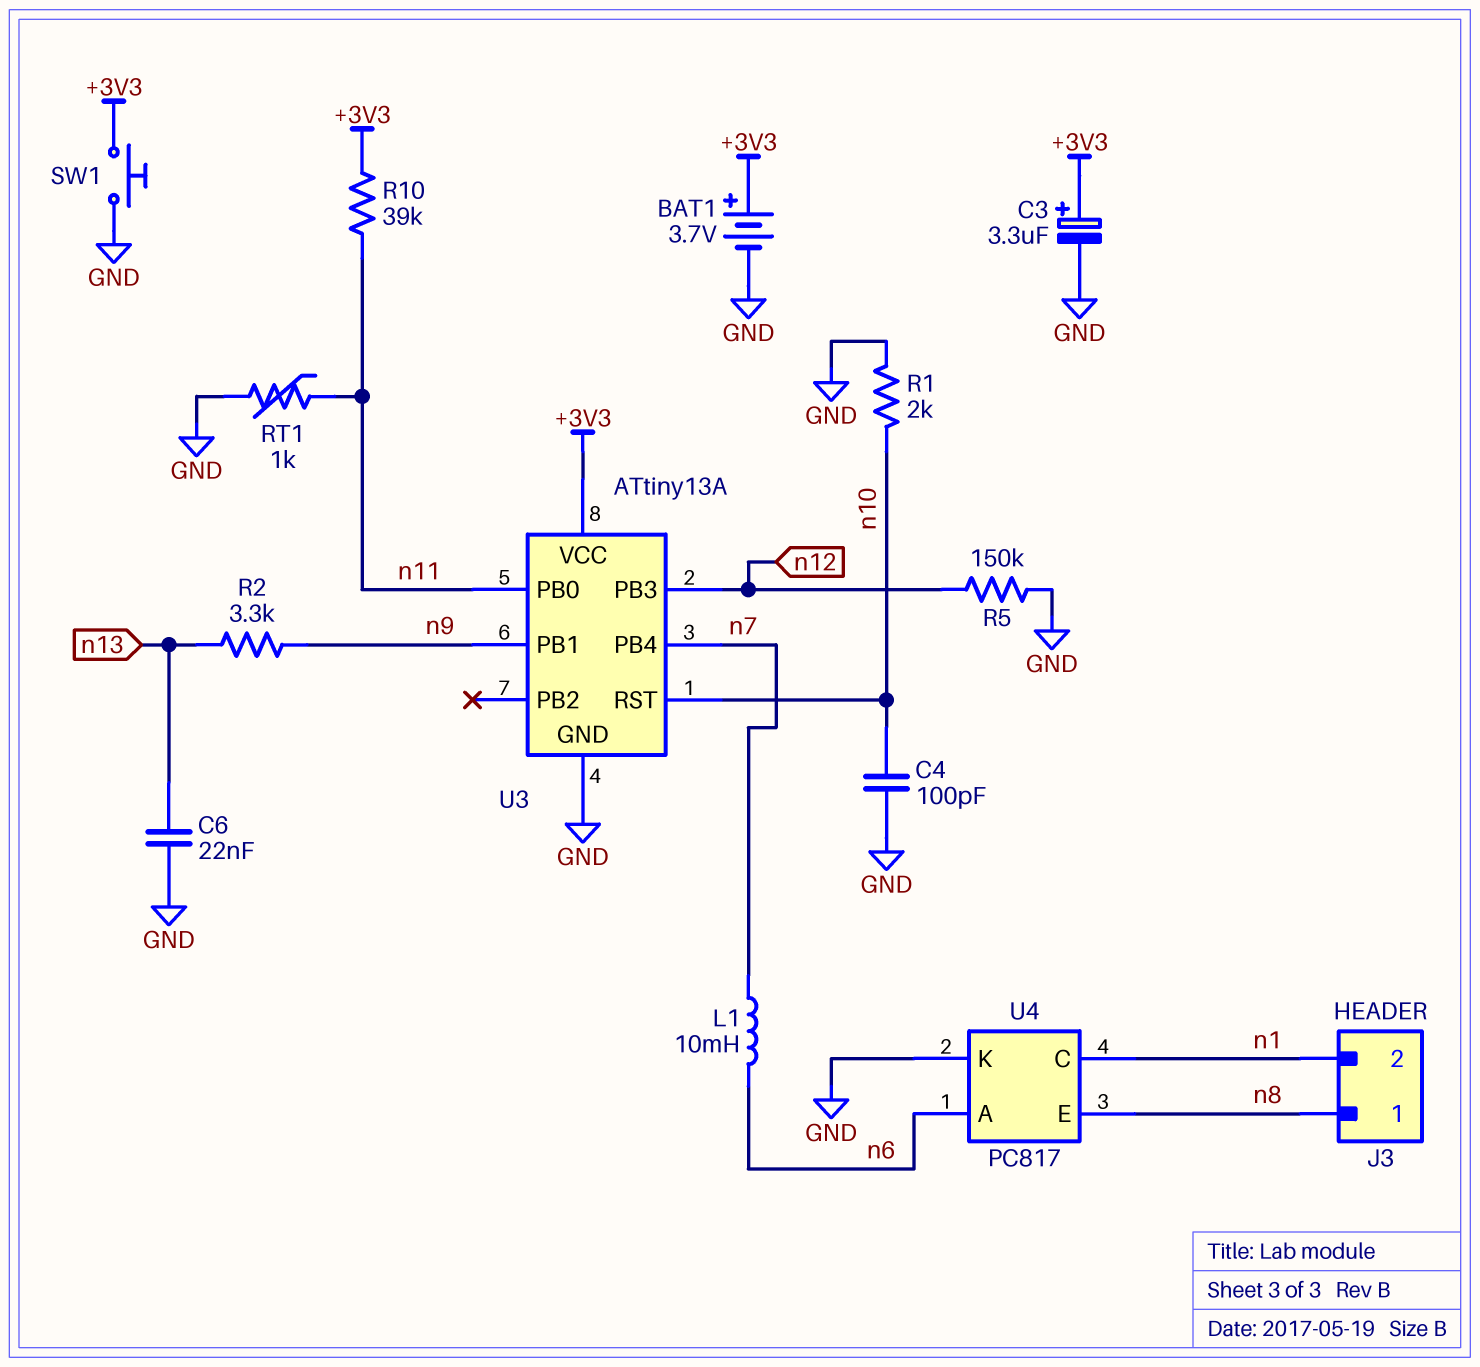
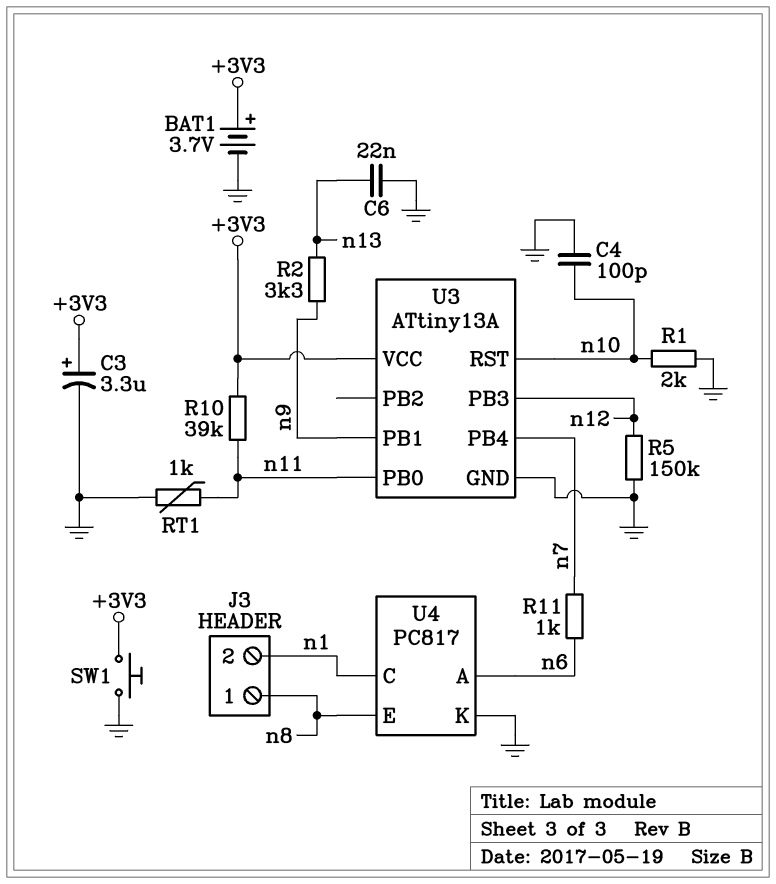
L1: 10mH (n6, n7) -> none
R11: none -> 1k (n6, n7)

